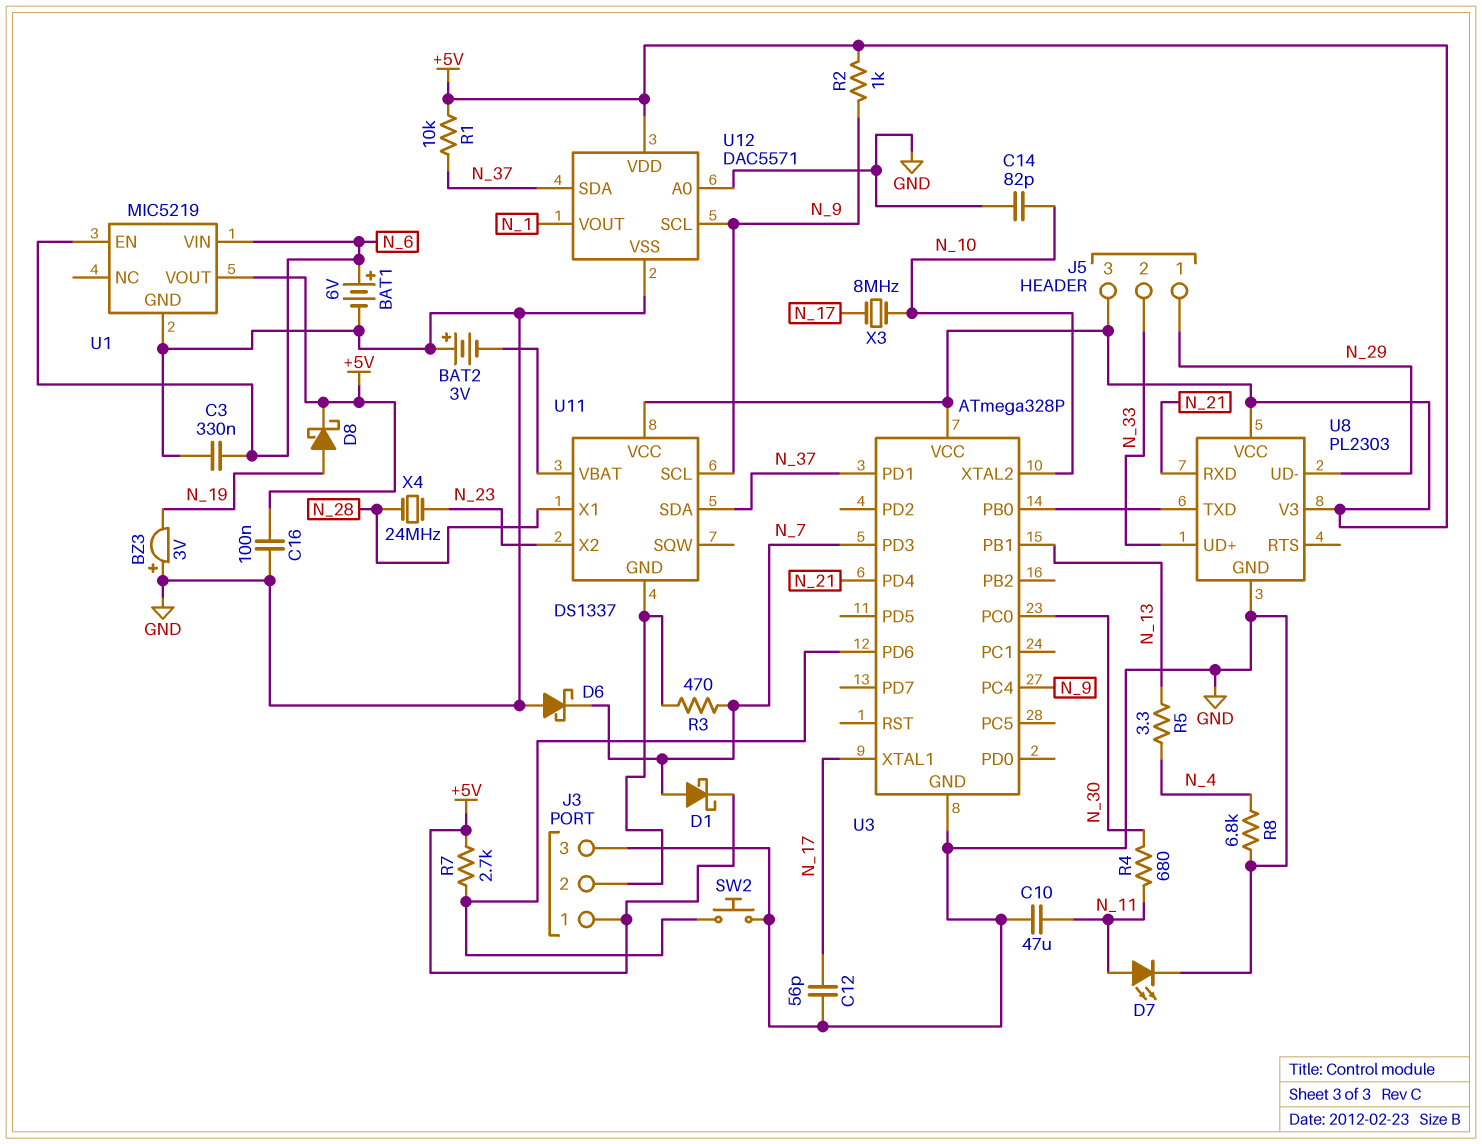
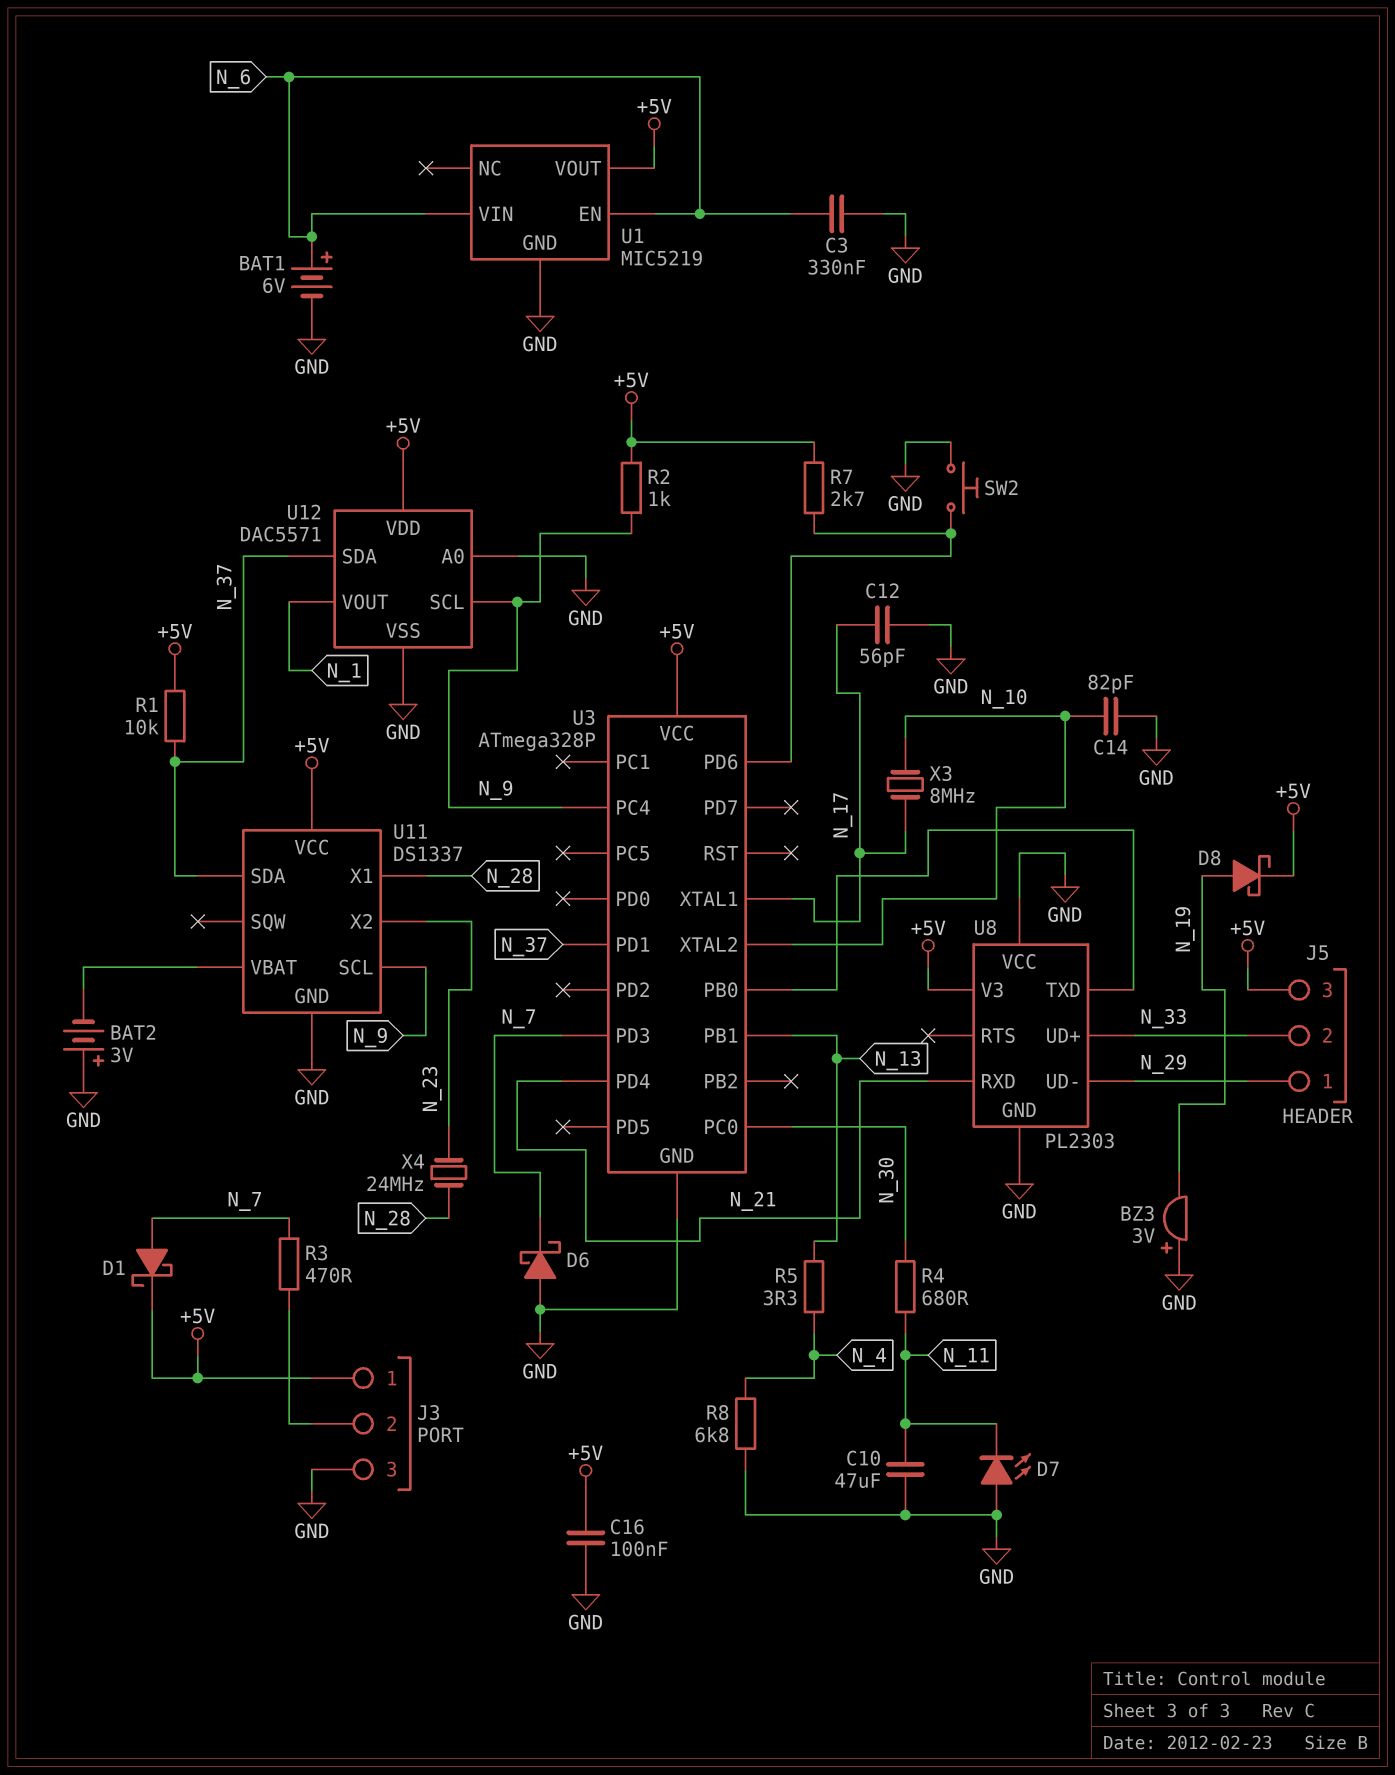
D7: LED (A N_11, K GND) -> LED (A GND, K N_11)
U8 pin VCC: +5V -> GND
U11 pin GND: J3/2 -> GND

